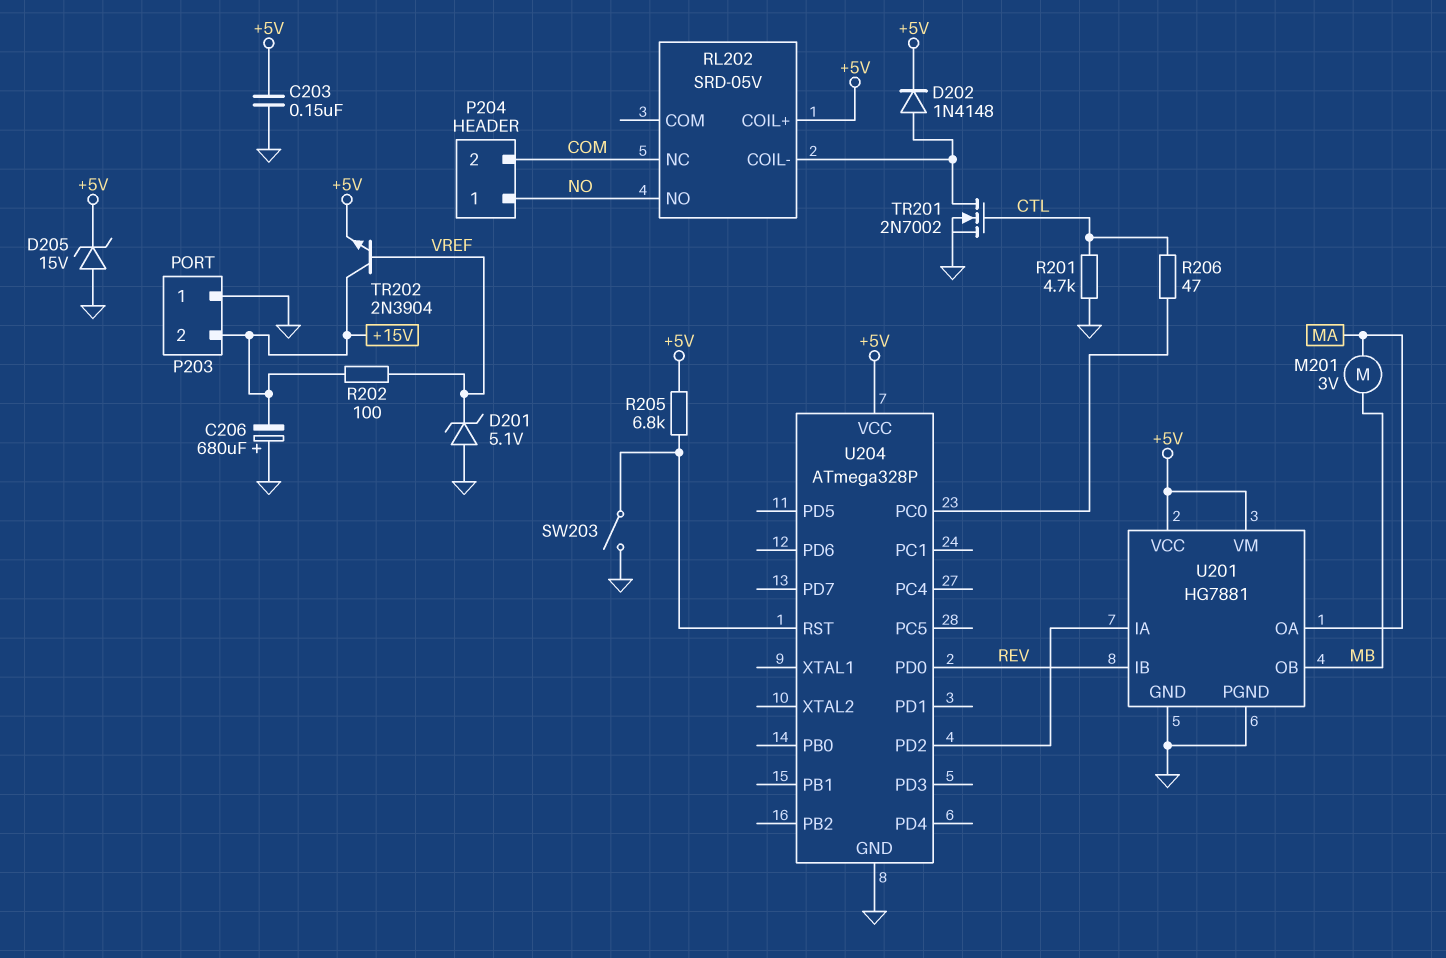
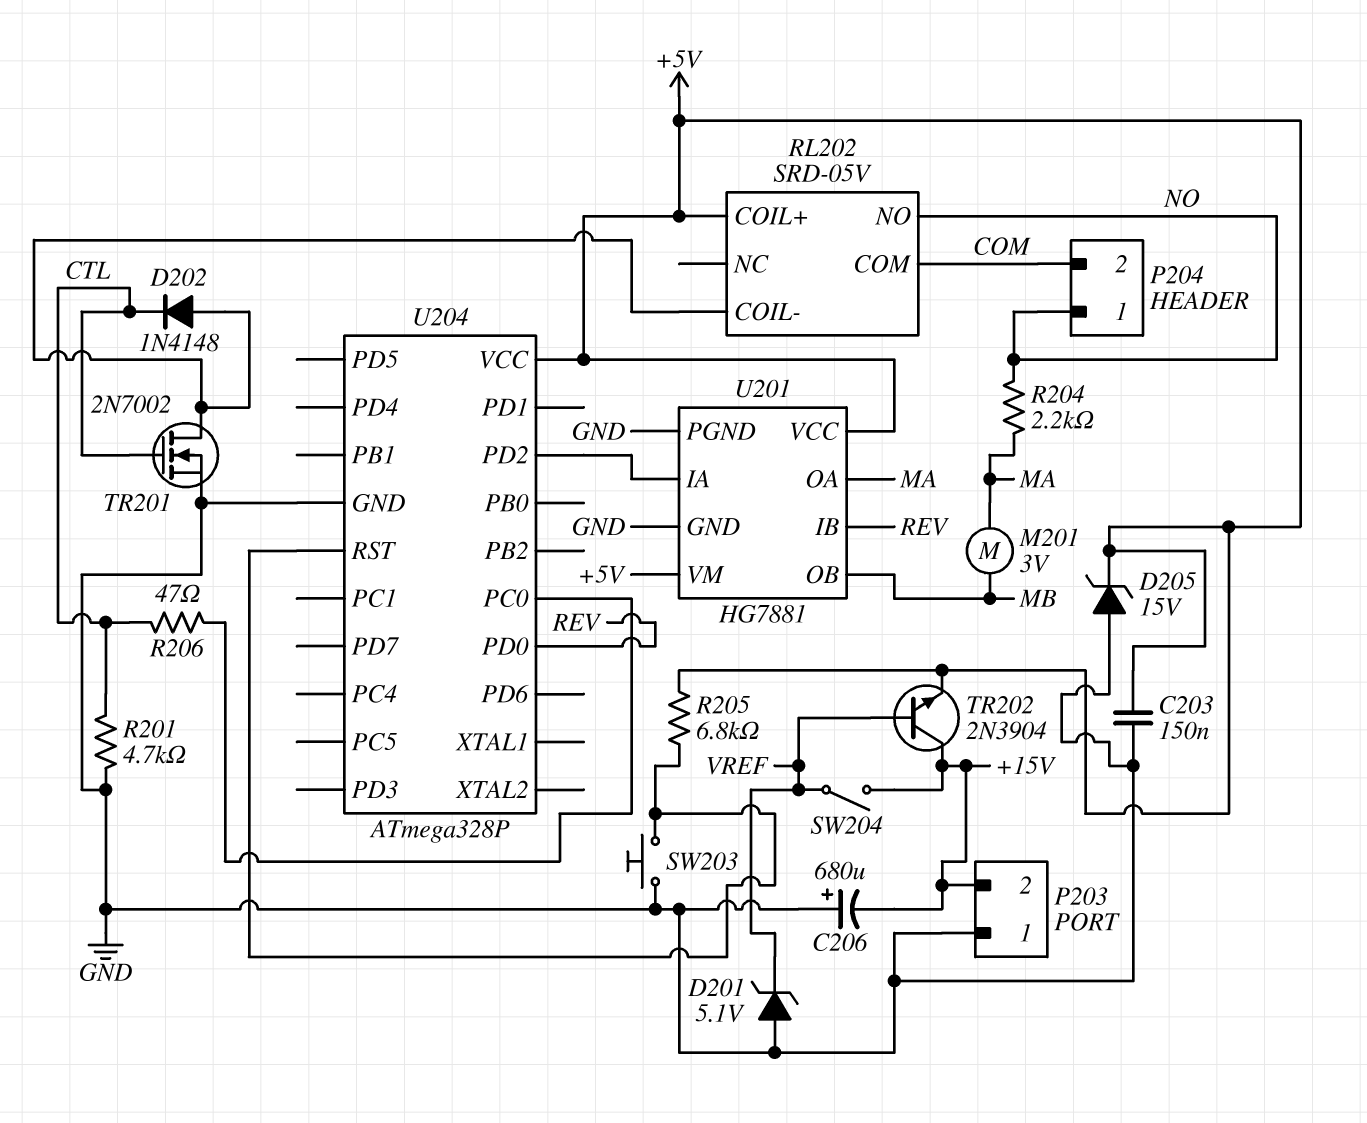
D202: diode 1N4148 (A RL202/COIL-, K +5V) -> diode 1N4148 (A RL202/COIL-, K CTL)
R202: 100 (+15V, VREF) -> none
R204: none -> 2.2k (MA, NO)
RL202 pin COM: none -> COM
RL202 pin NC: COM -> none
SW203: switch (GND, U204/RST) -> button (GND, U204/RST)
SW204: none -> switch (+15V, VREF)

